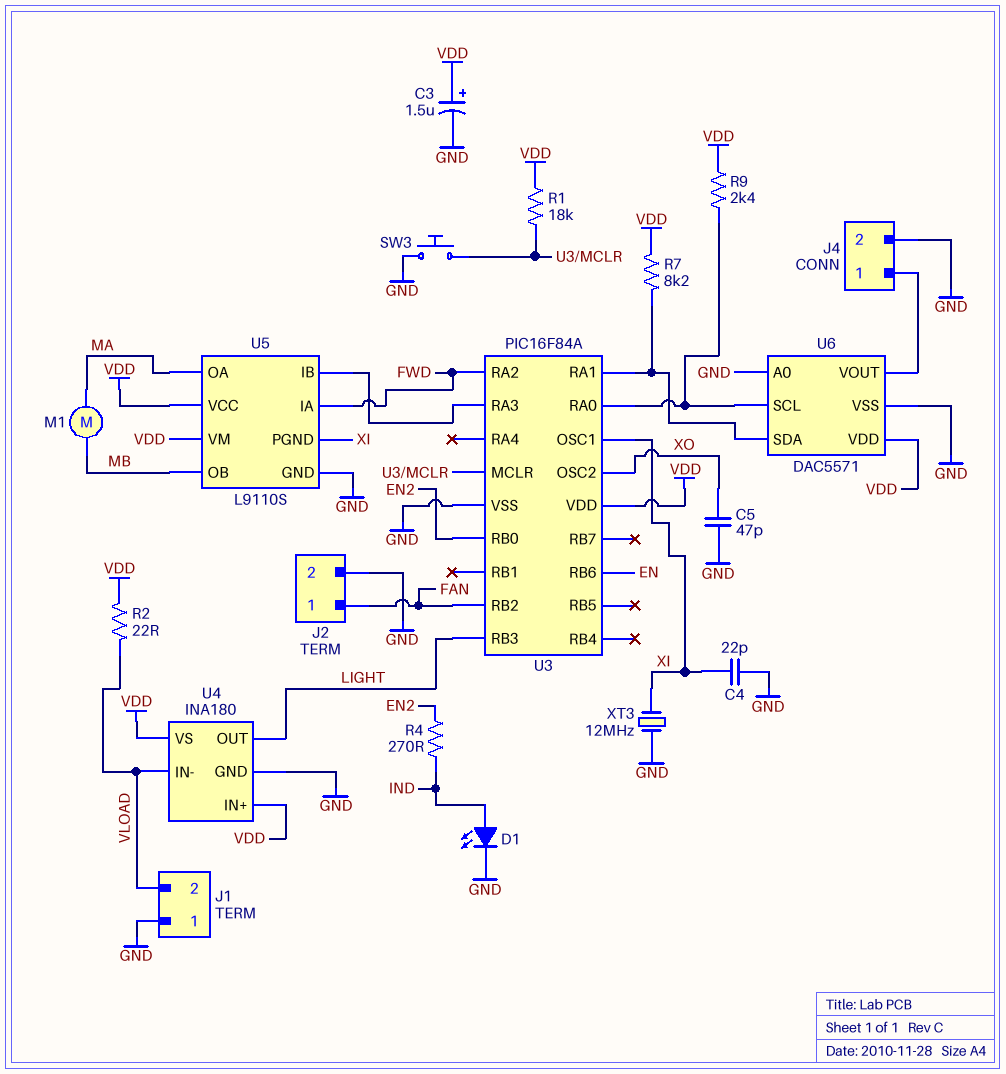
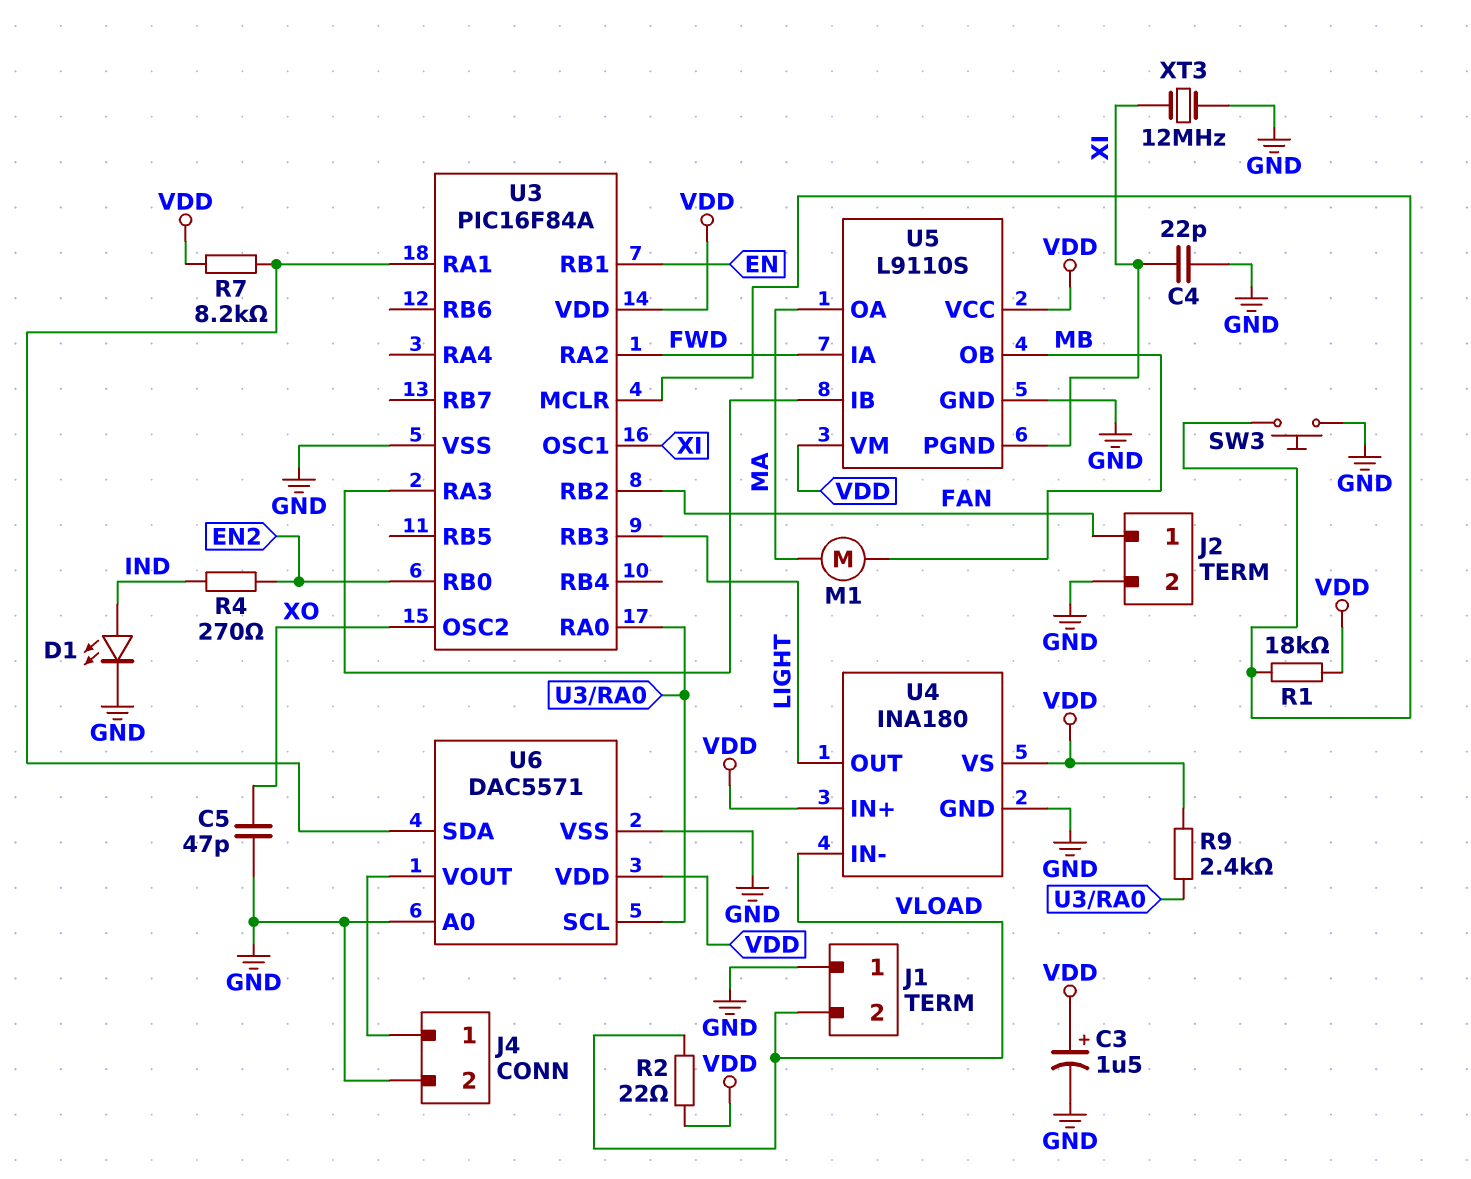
U3 pin RB1: none -> EN
U3 pin RB6: EN -> none

